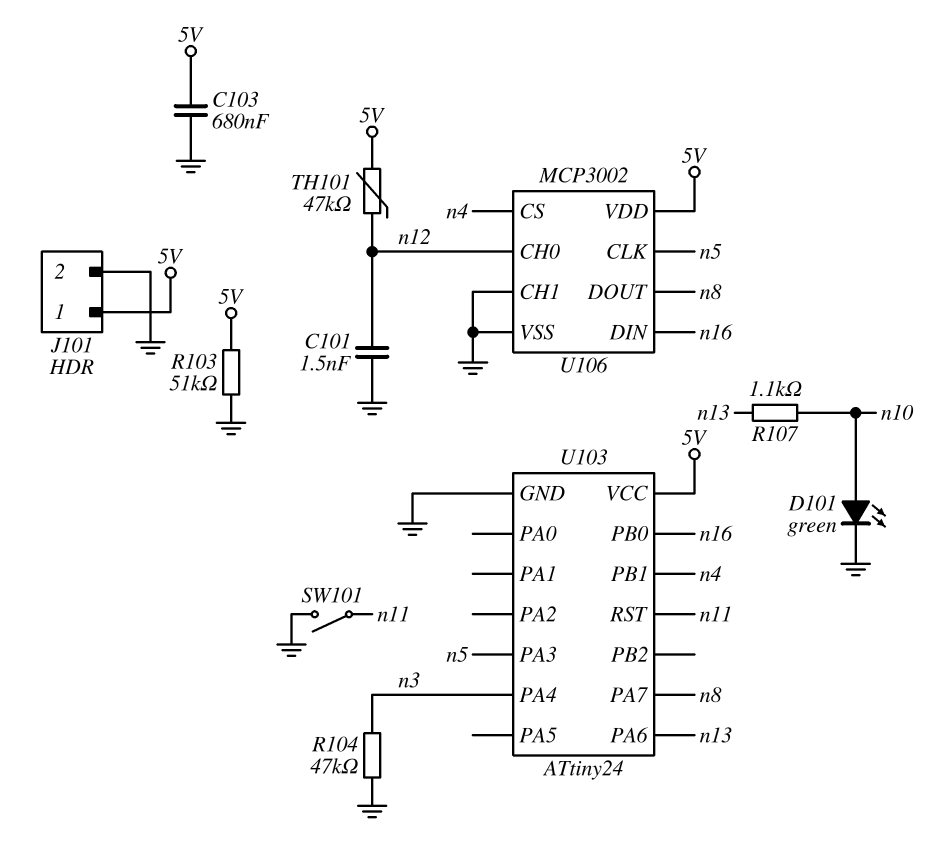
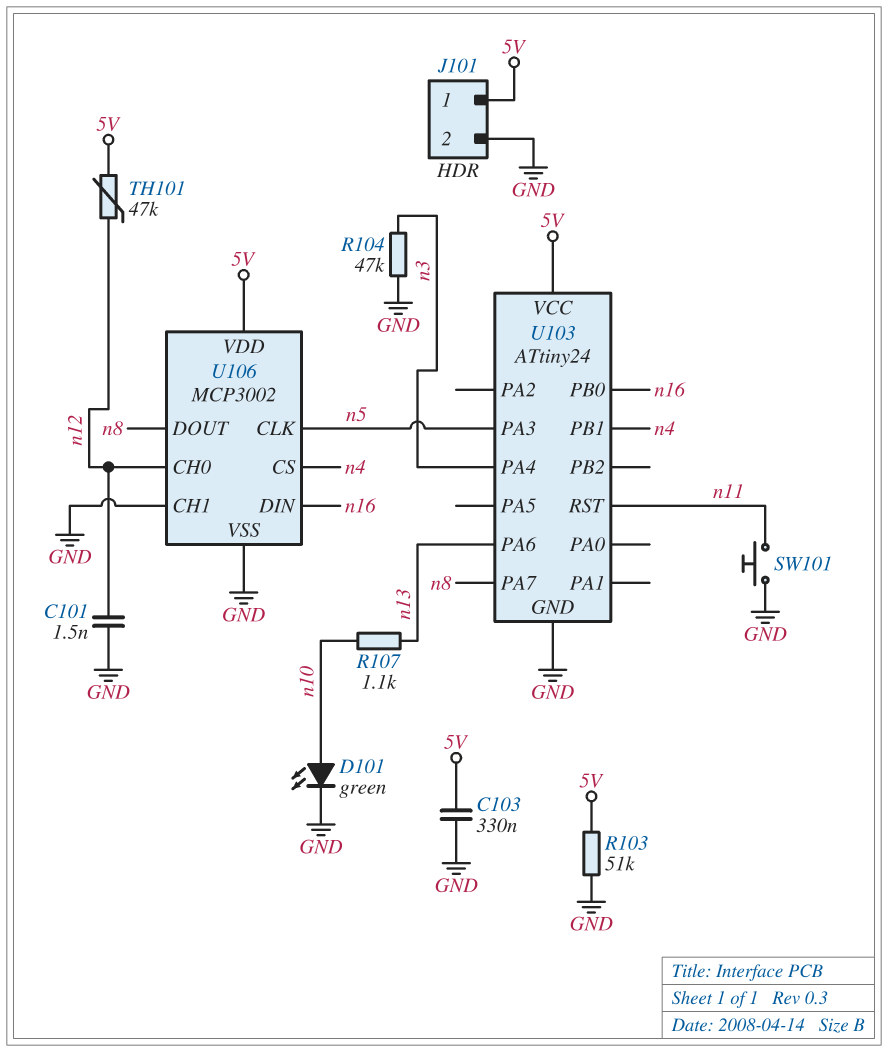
C103: 680nF (5V, GND) -> 330nF (5V, GND)
SW101: switch (GND, n11) -> button (GND, n11)

